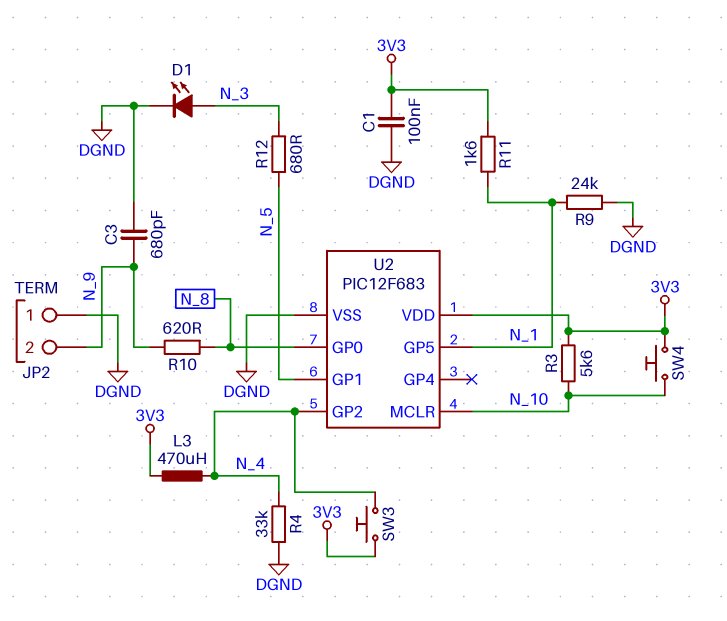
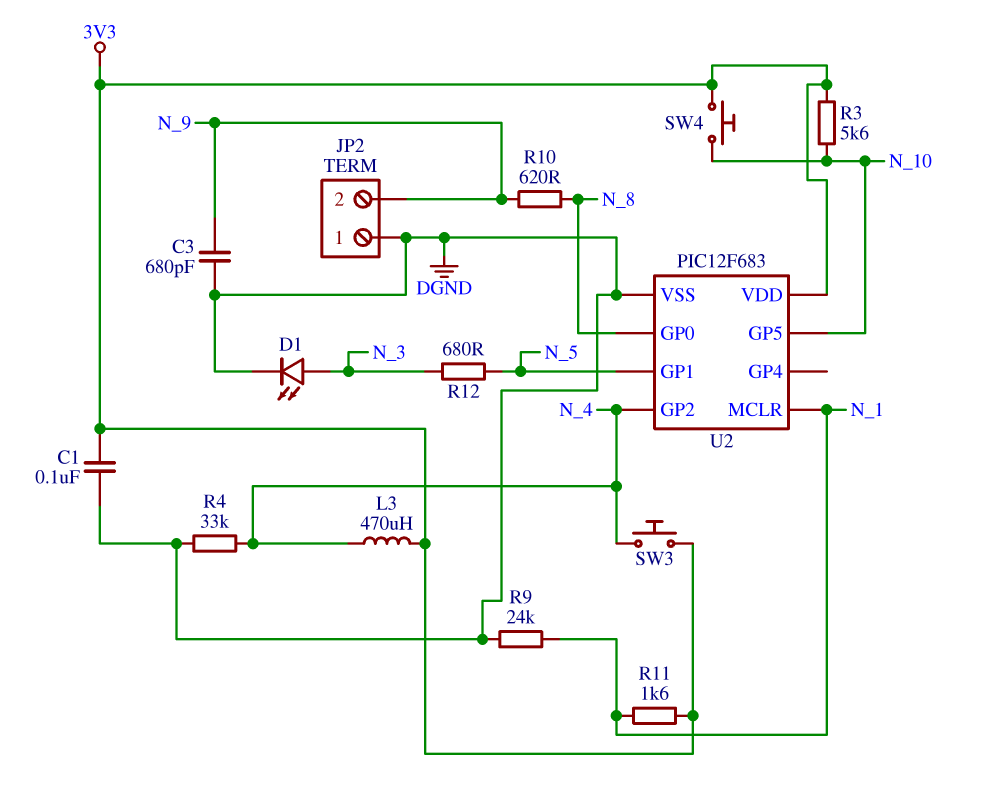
U2 pin GP5: N_1 -> N_10
U2 pin MCLR: N_10 -> N_1

